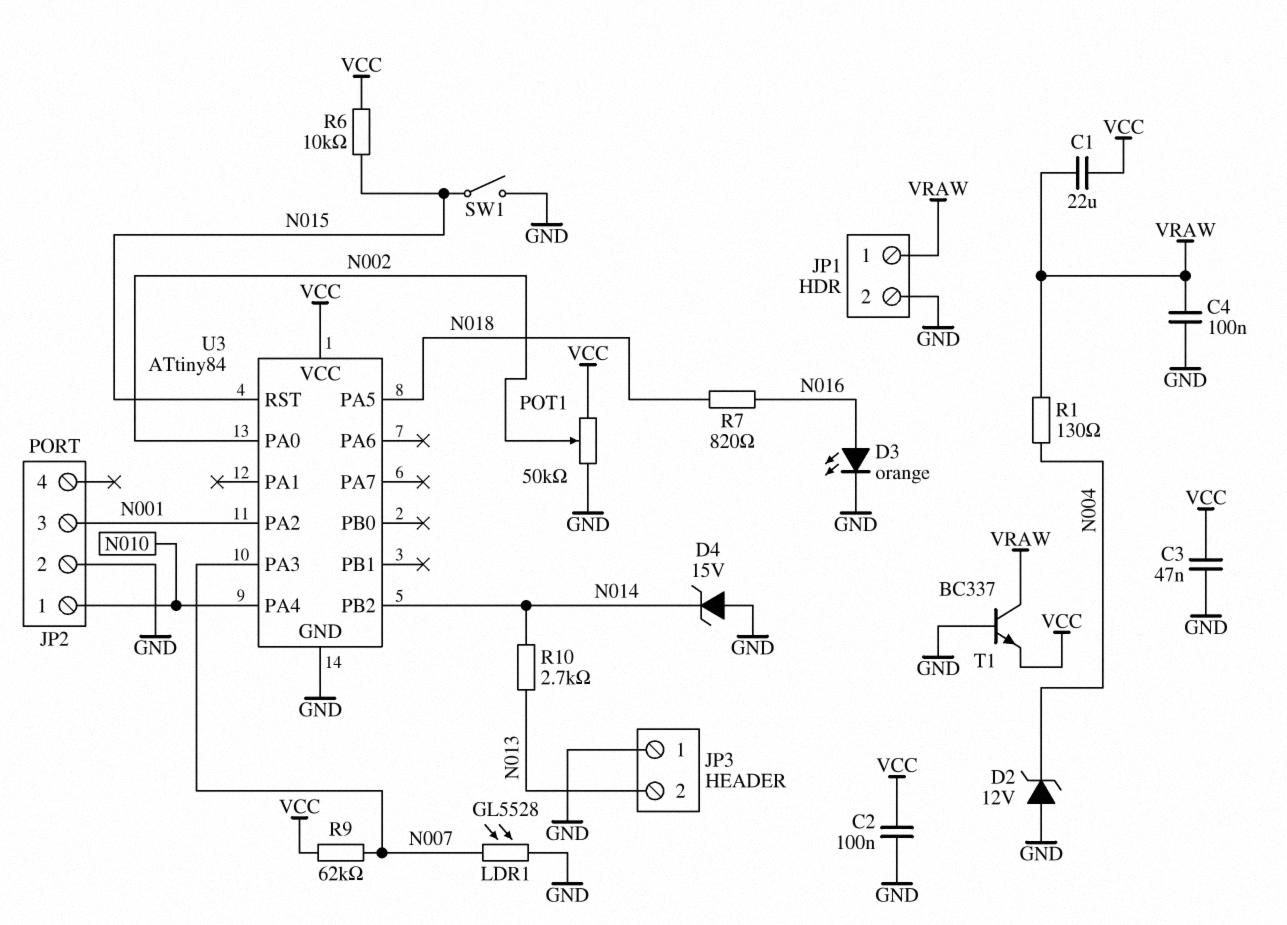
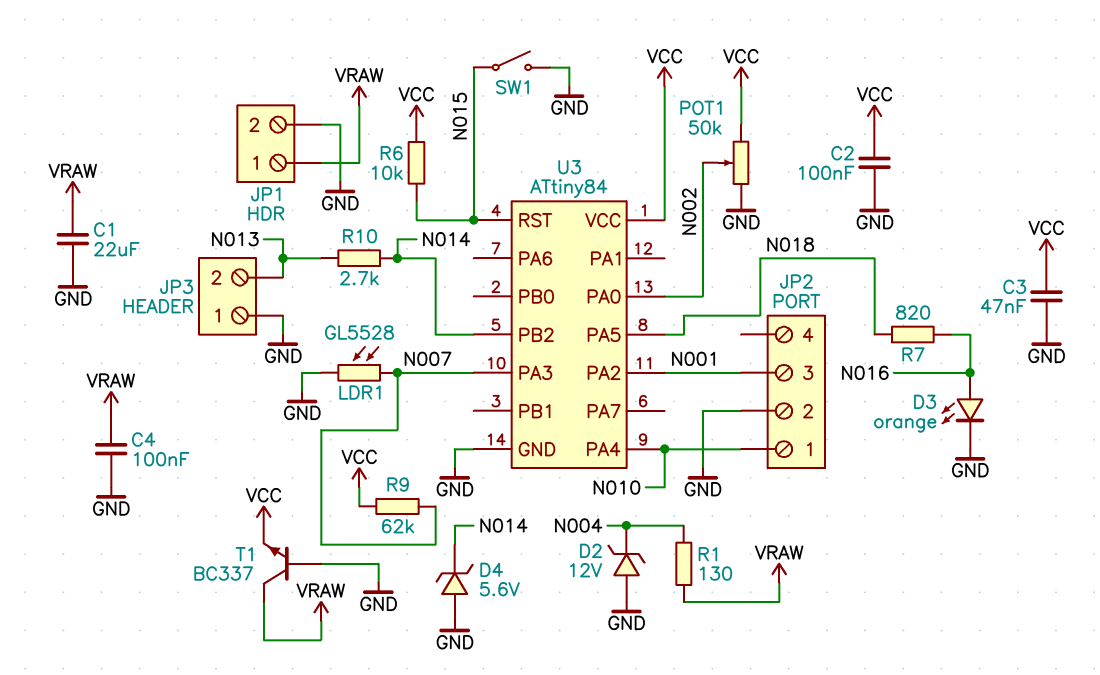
C1: 22uF (VCC, VRAW) -> 22uF (GND, VRAW)
D4: zener 15V (A GND, K N014) -> zener 5.6V (A GND, K N014)

